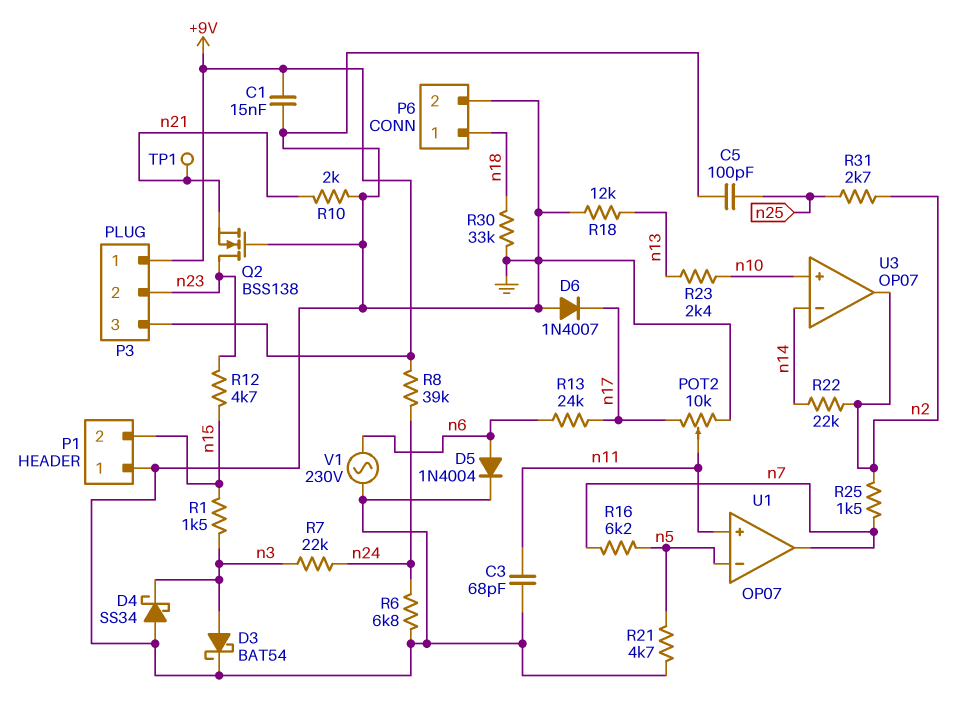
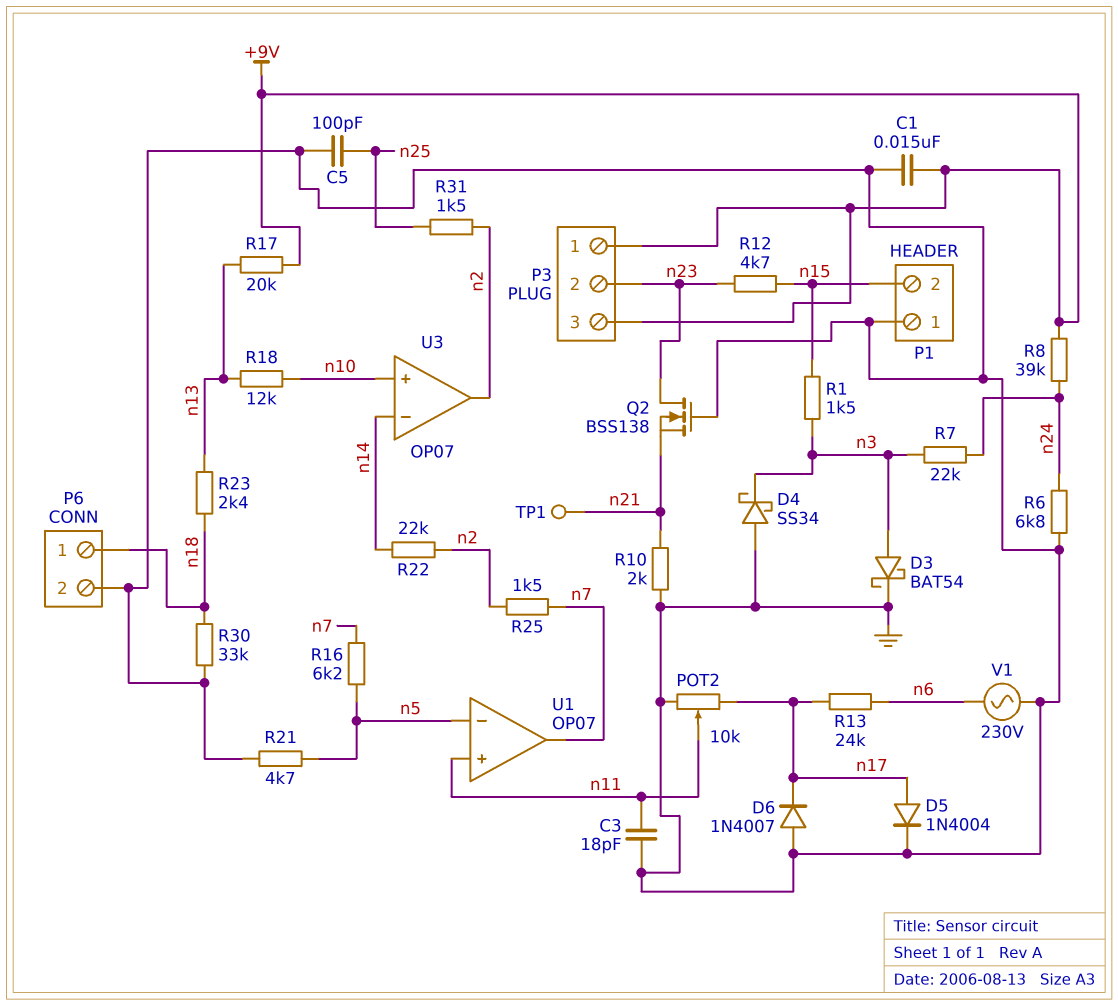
C3: 68pF (GND, n11) -> 18pF (GND, n11)
D5: diode 1N4004 (A n6, K GND) -> diode 1N4004 (A n17, K GND)
R17: none -> 20k (+9V, n13)
R18: 12k (GND, n13) -> 12k (n10, n13)
R23: 2.4k (n10, n13) -> 2.4k (n13, n18)
R31: 2.7k (n2, n25) -> 1.5k (n2, n25)

